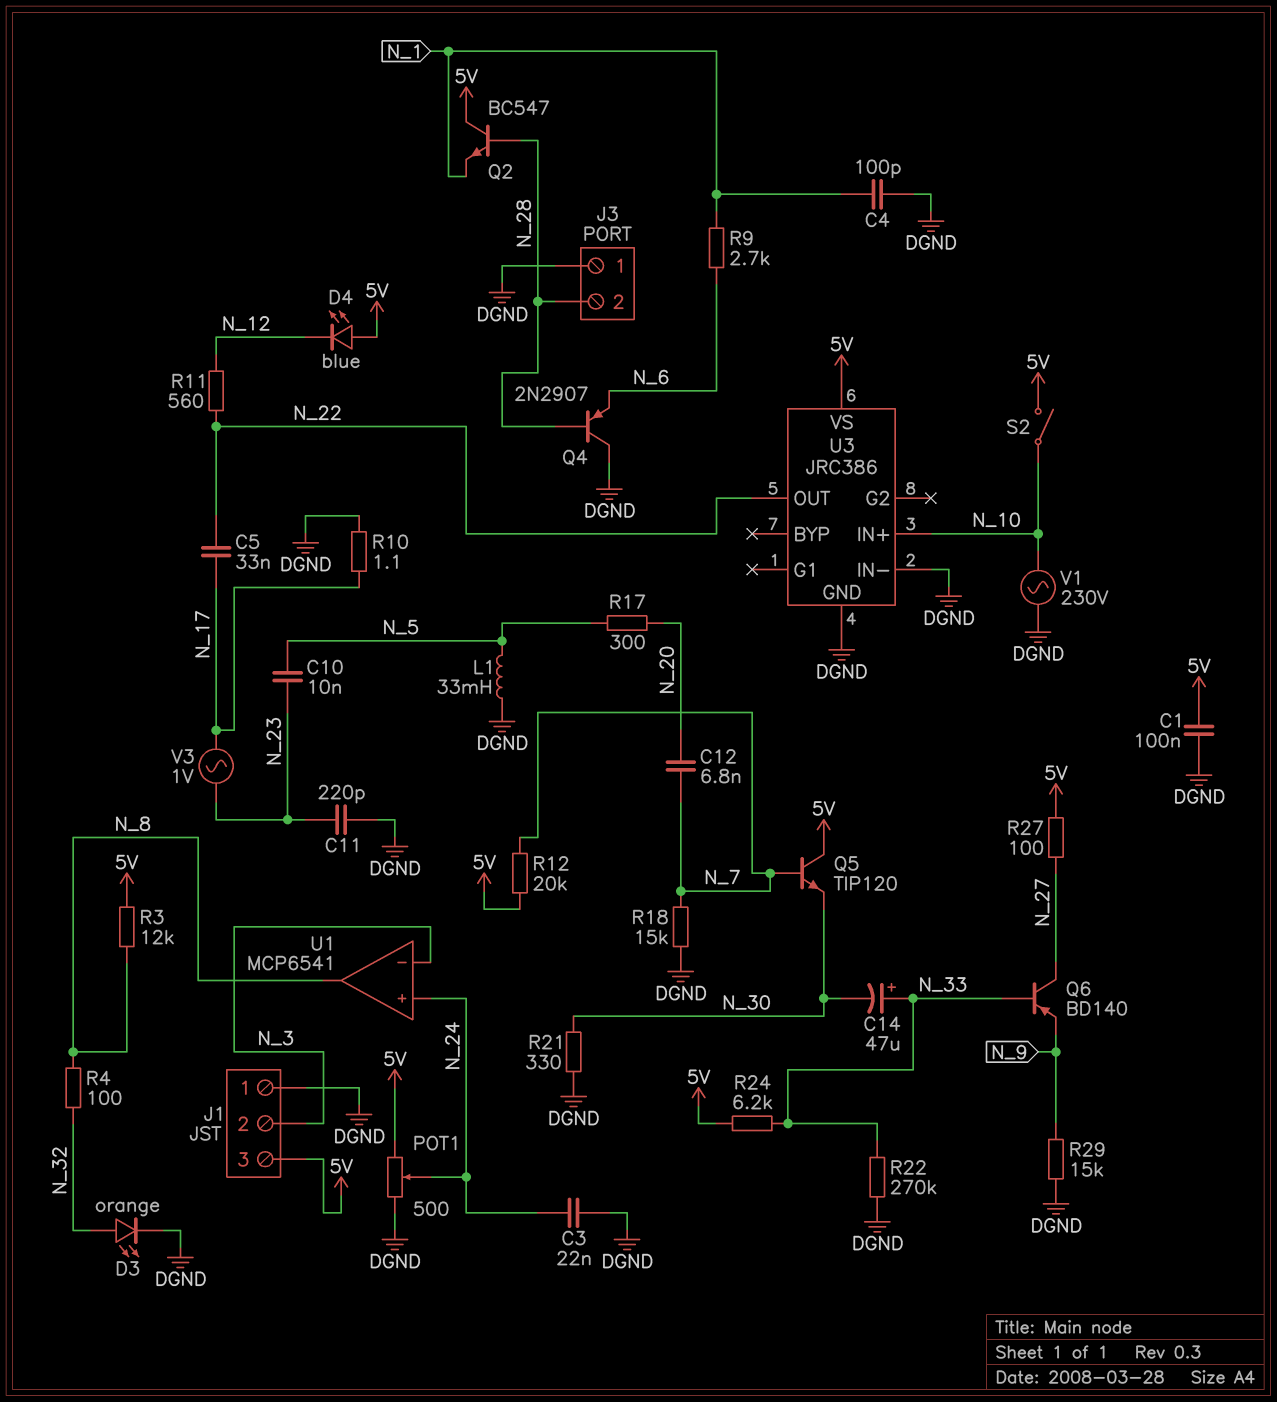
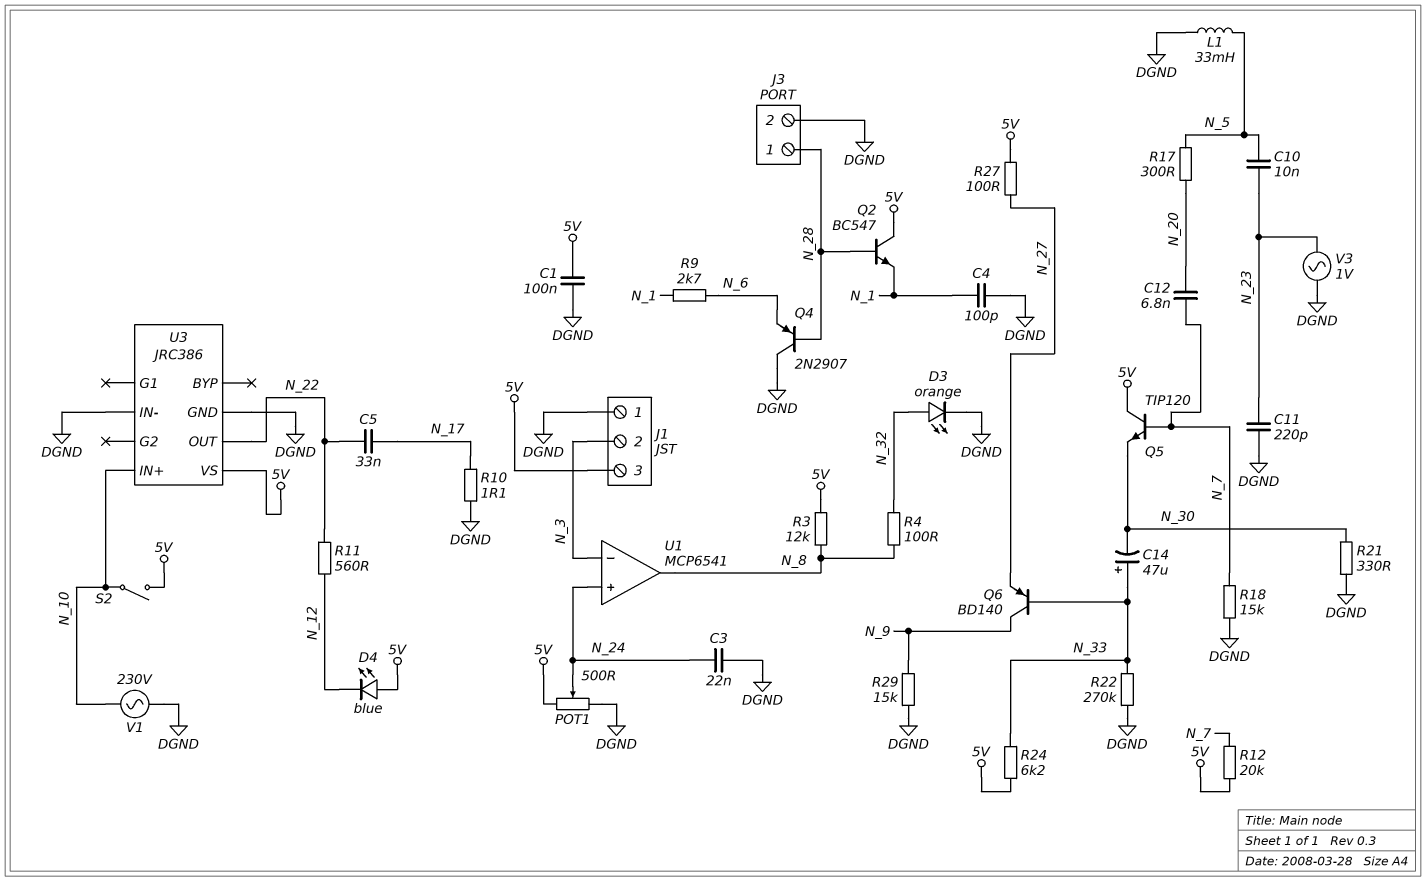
J3 pin 1: DGND -> N_28
J3 pin 2: N_28 -> DGND
Q6: PNP BD140 (B N_33, C N_27, E N_9) -> PNP BD140 (B N_33, C N_9, E N_27)
V3: AC 1V (N_17, N_23) -> AC 1V (DGND, N_23)

